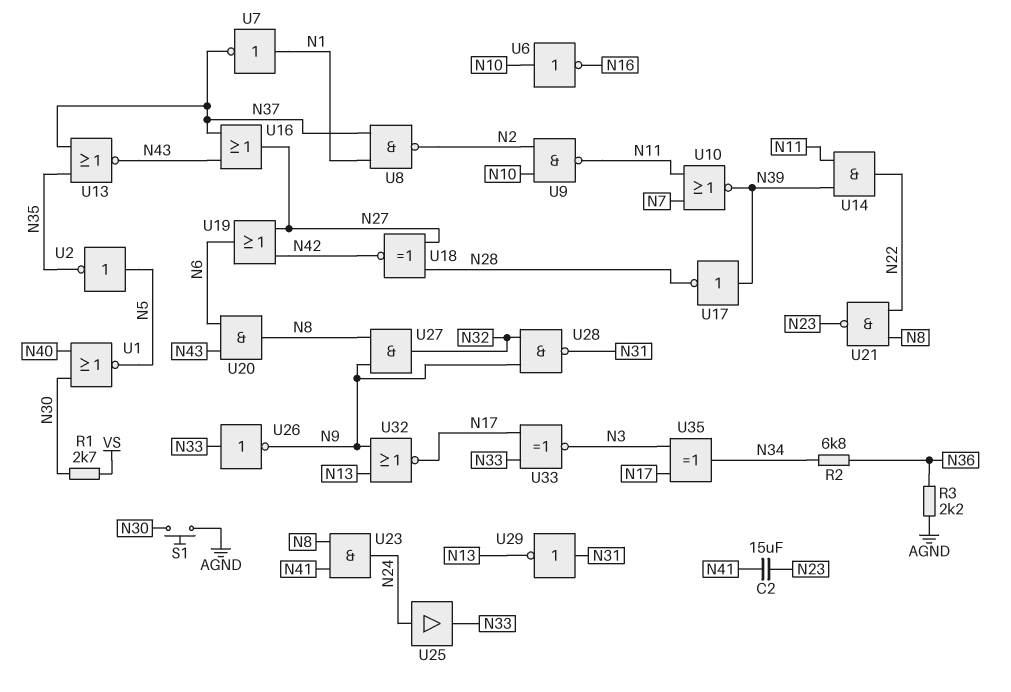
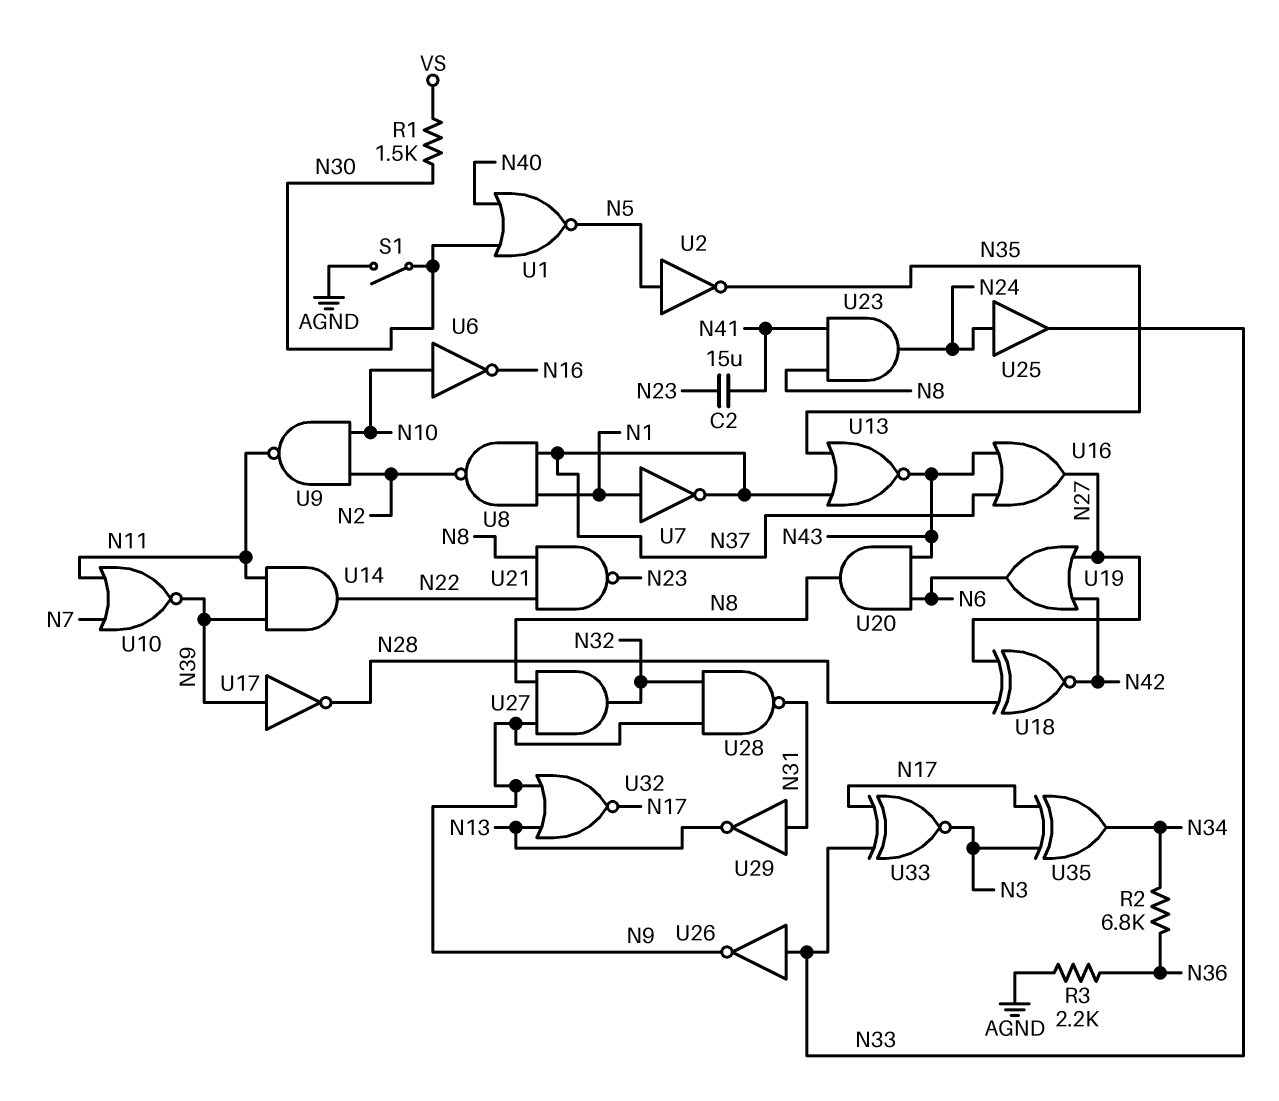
R1: 2.7k (N30, VS) -> 1.5k (N30, VS)
S1: button (AGND, N30) -> switch (AGND, N30)

